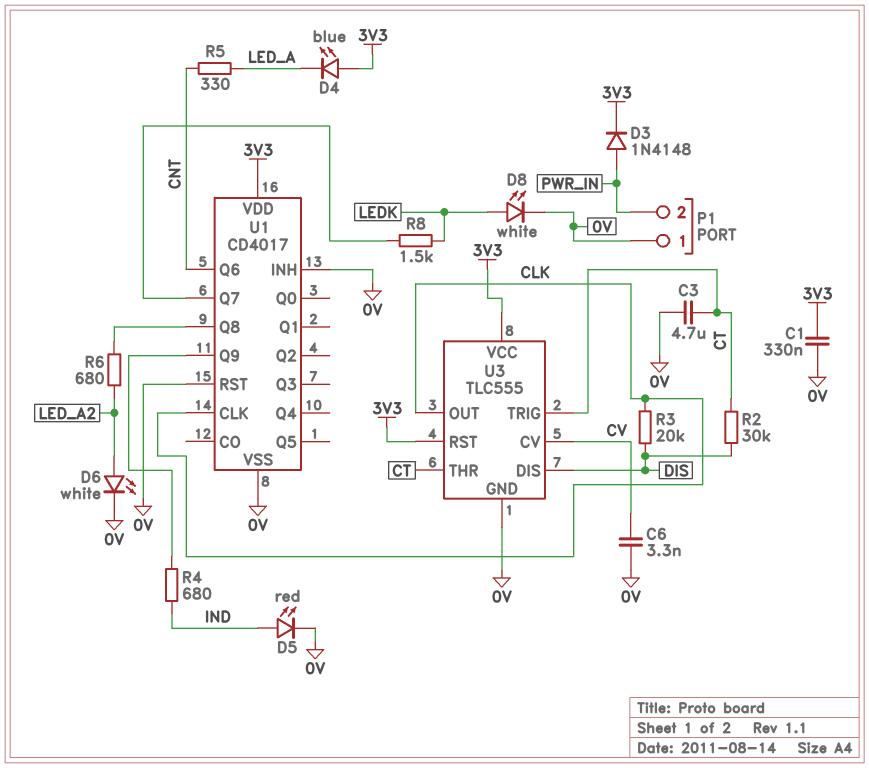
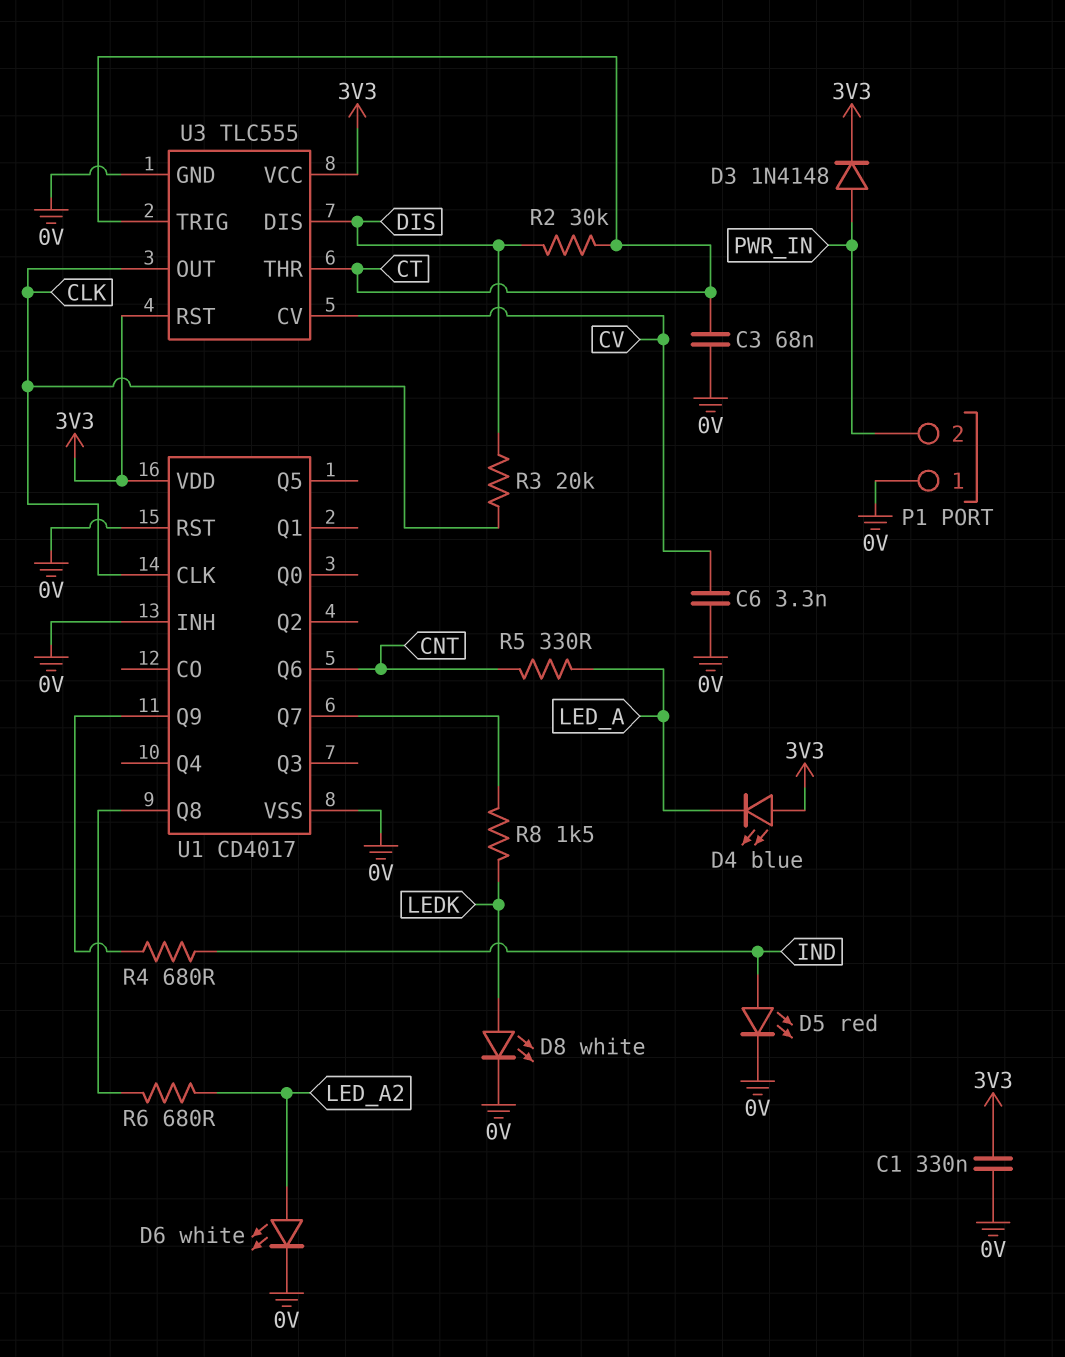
C3: 4.7uF (0V, CT) -> 68nF (0V, CT)

